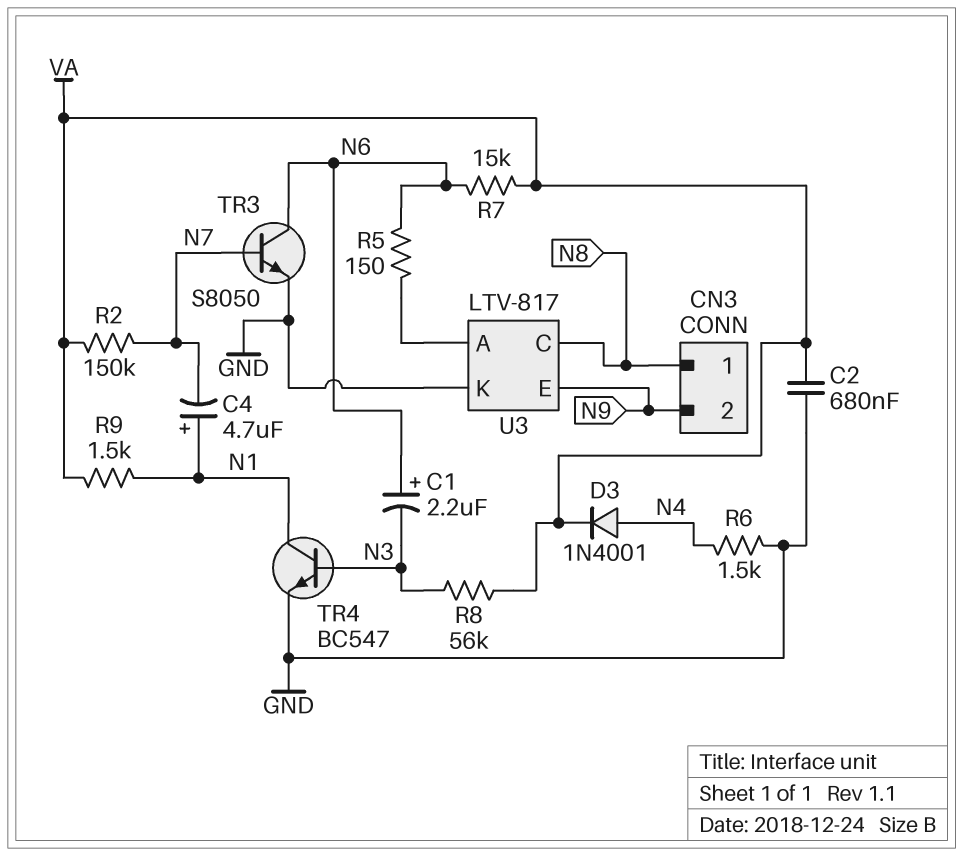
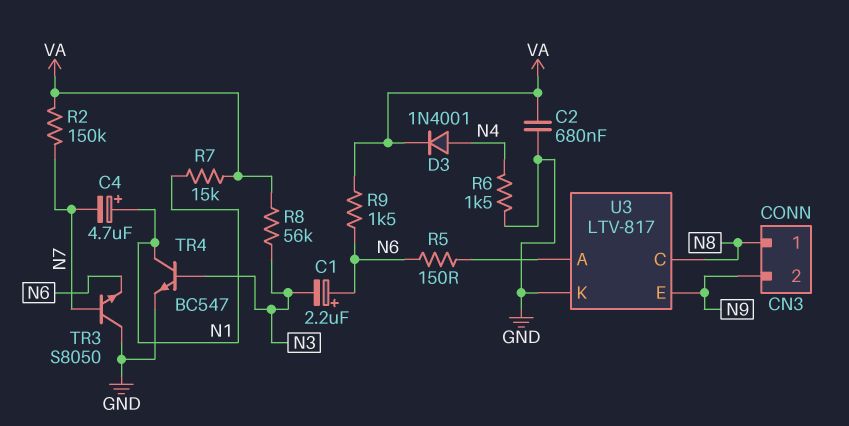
R7: 15k (N6, VA) -> 15k (N1, VA)
R9: 1.5k (N1, VA) -> 1.5k (N6, VA)
TR3: NPN S8050 (B N7, C N6, E GND) -> NPN S8050 (B N7, C GND, E N6)

